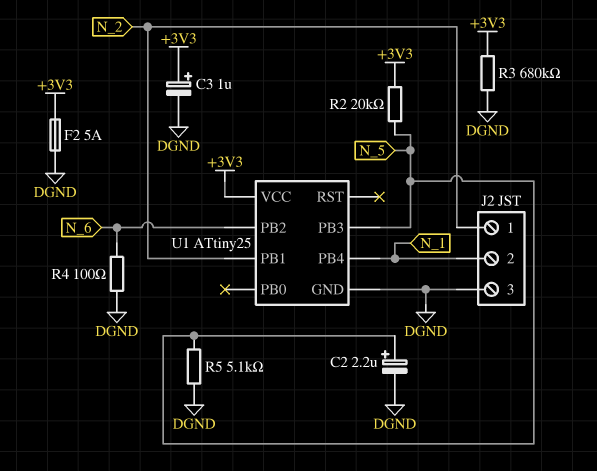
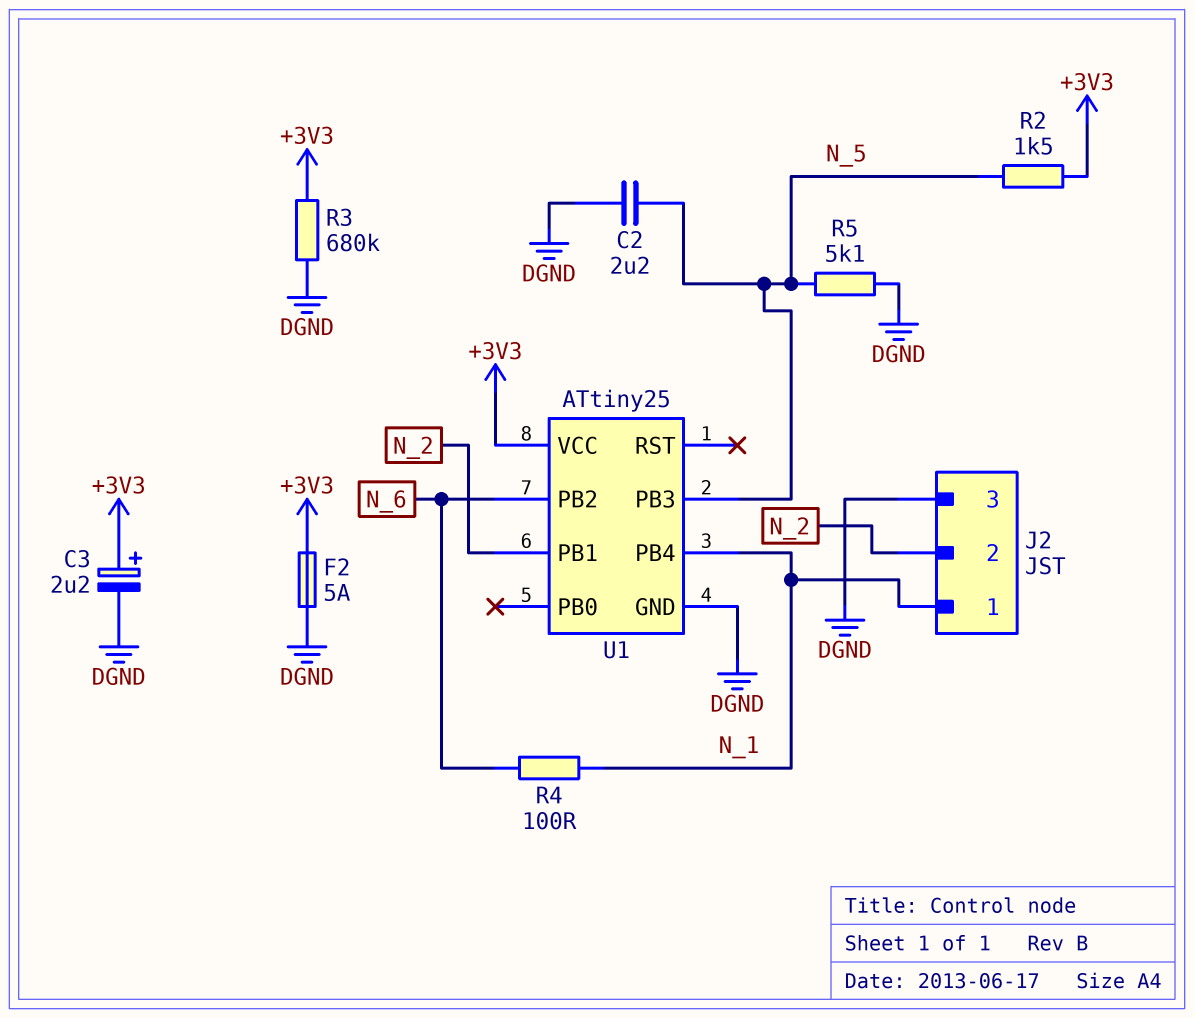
C2: 2.2uF (plus N_5, minus DGND) -> 2.2uF (DGND, N_5)
C3: 1uF (plus +3V3, minus DGND) -> 2.2uF (plus +3V3, minus DGND)
J2 pin 1: N_2 -> N_1
J2 pin 2: N_1 -> N_2
R2: 20k (+3V3, N_5) -> 1.5k (+3V3, N_5)
R4: 100 (DGND, N_6) -> 100 (N_1, N_6)

